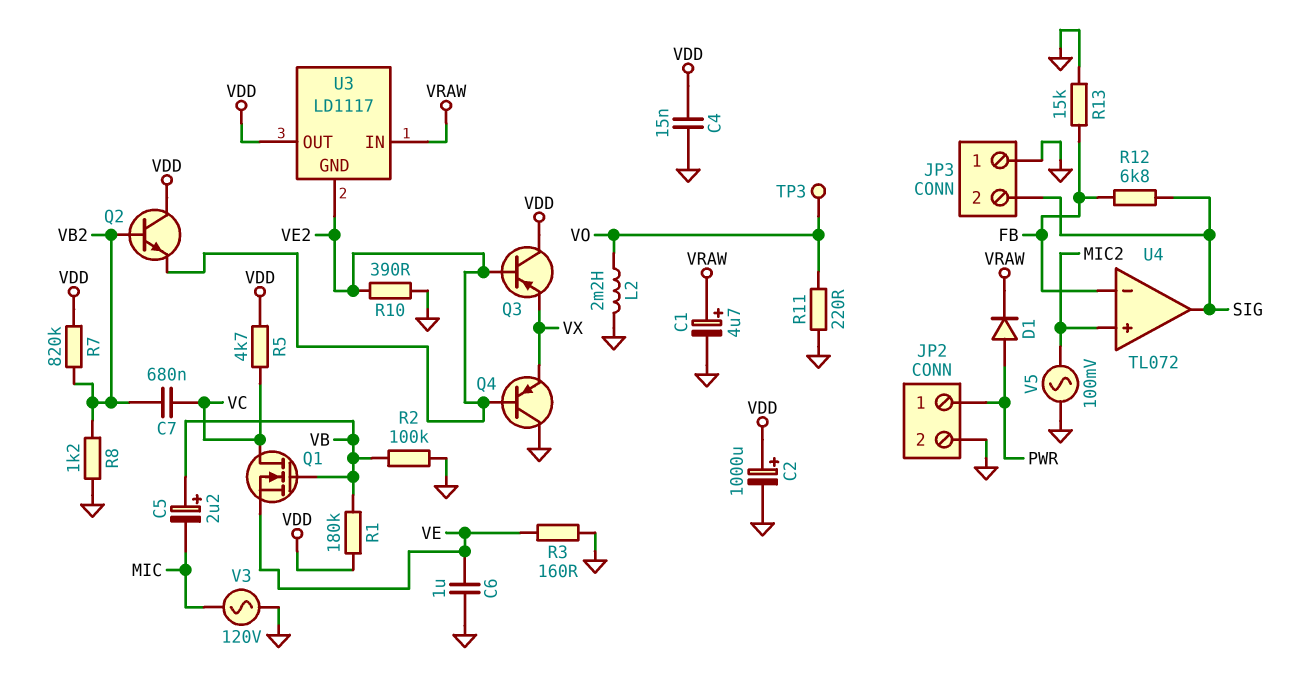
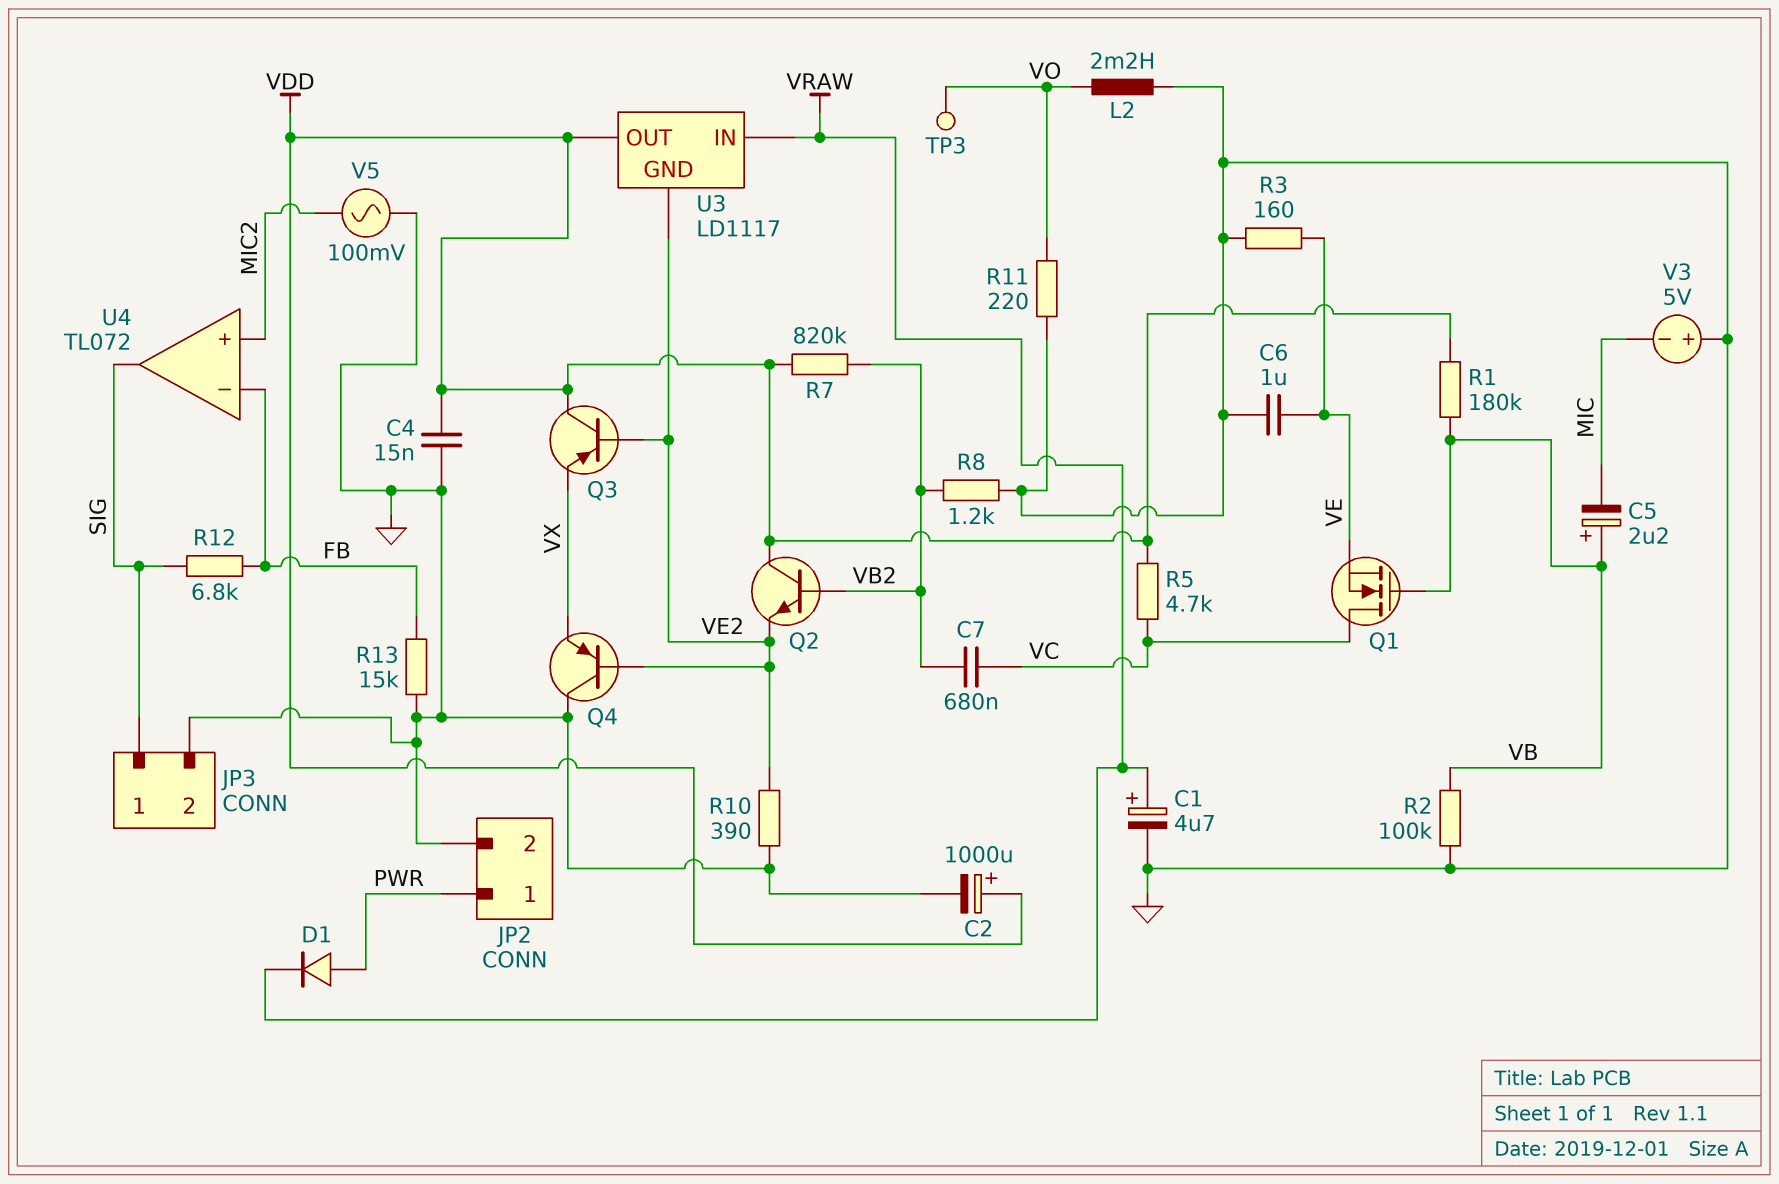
JP3 pin 1: GND -> SIG
JP3 pin 2: SIG -> GND
V3: AC 120V (GND, MIC) -> 5V (plus GND, minus MIC)

